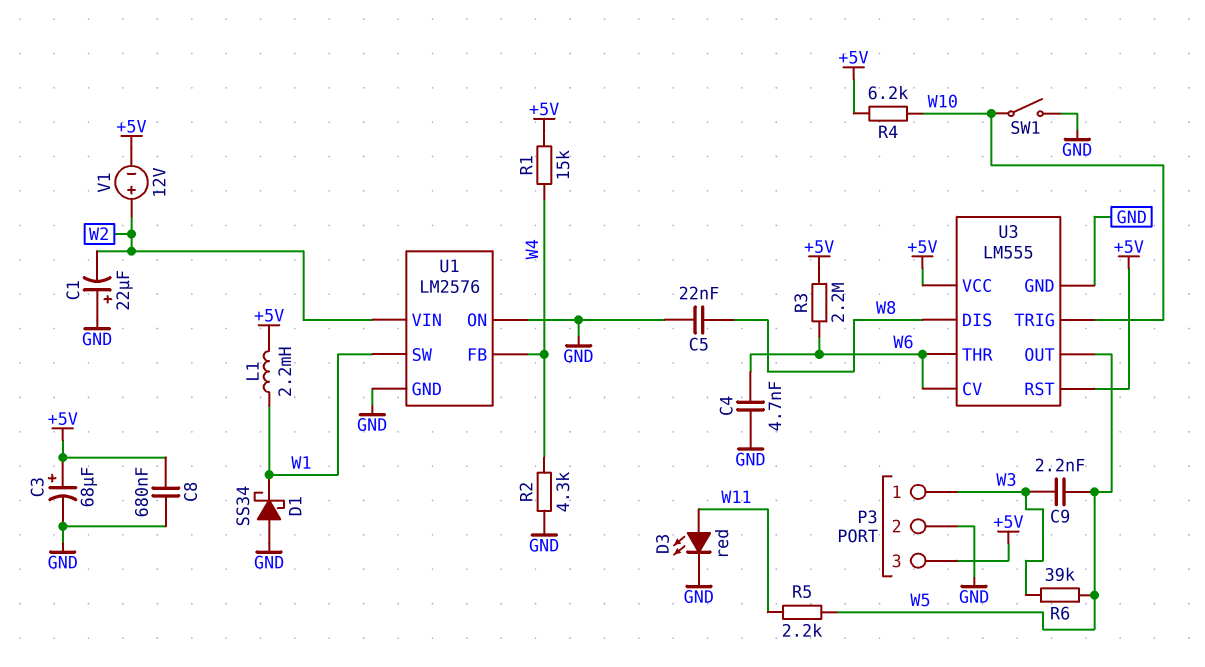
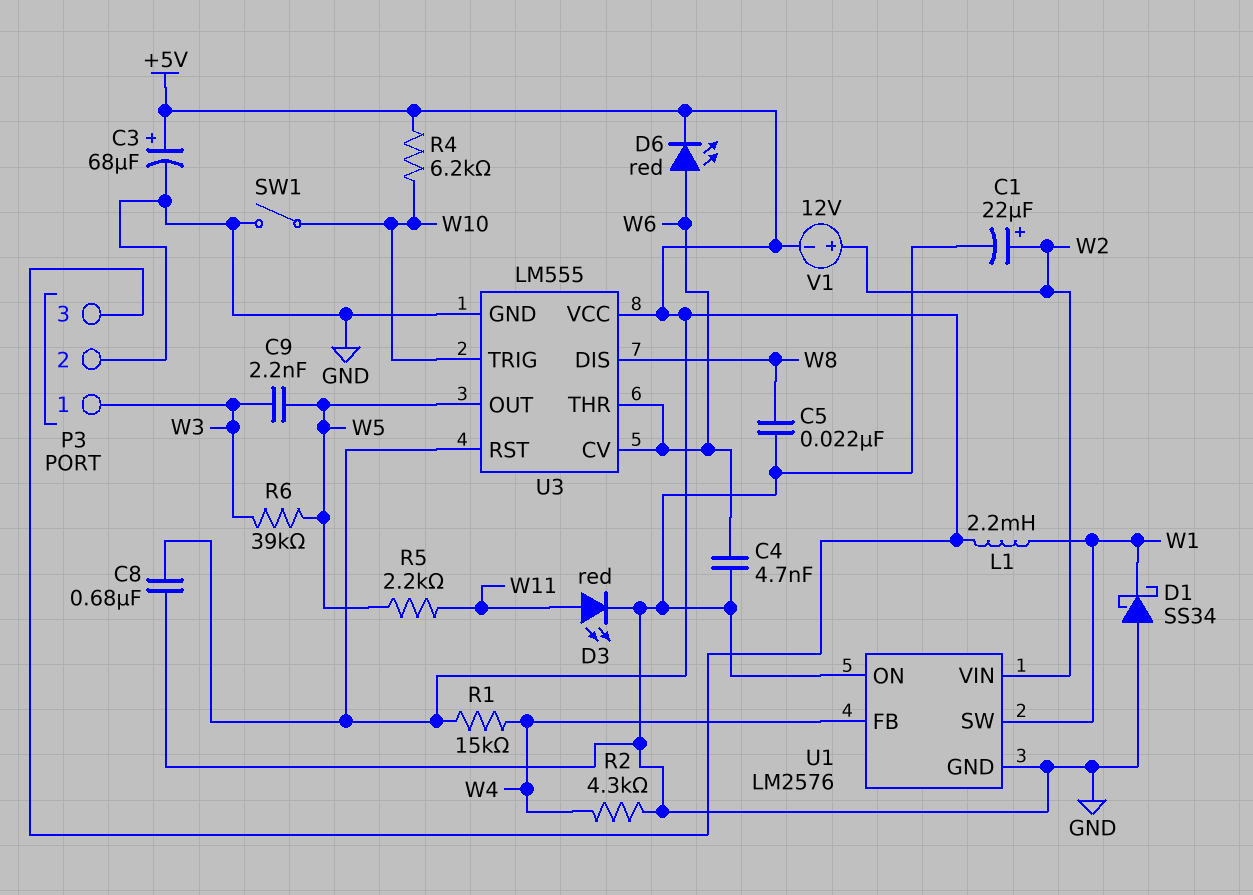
C1: 22uF (plus GND, minus W2) -> 22uF (plus W2, minus GND)
D6: none -> LED red (A W6, K +5V)
R3: 2.2M (+5V, W6) -> none

